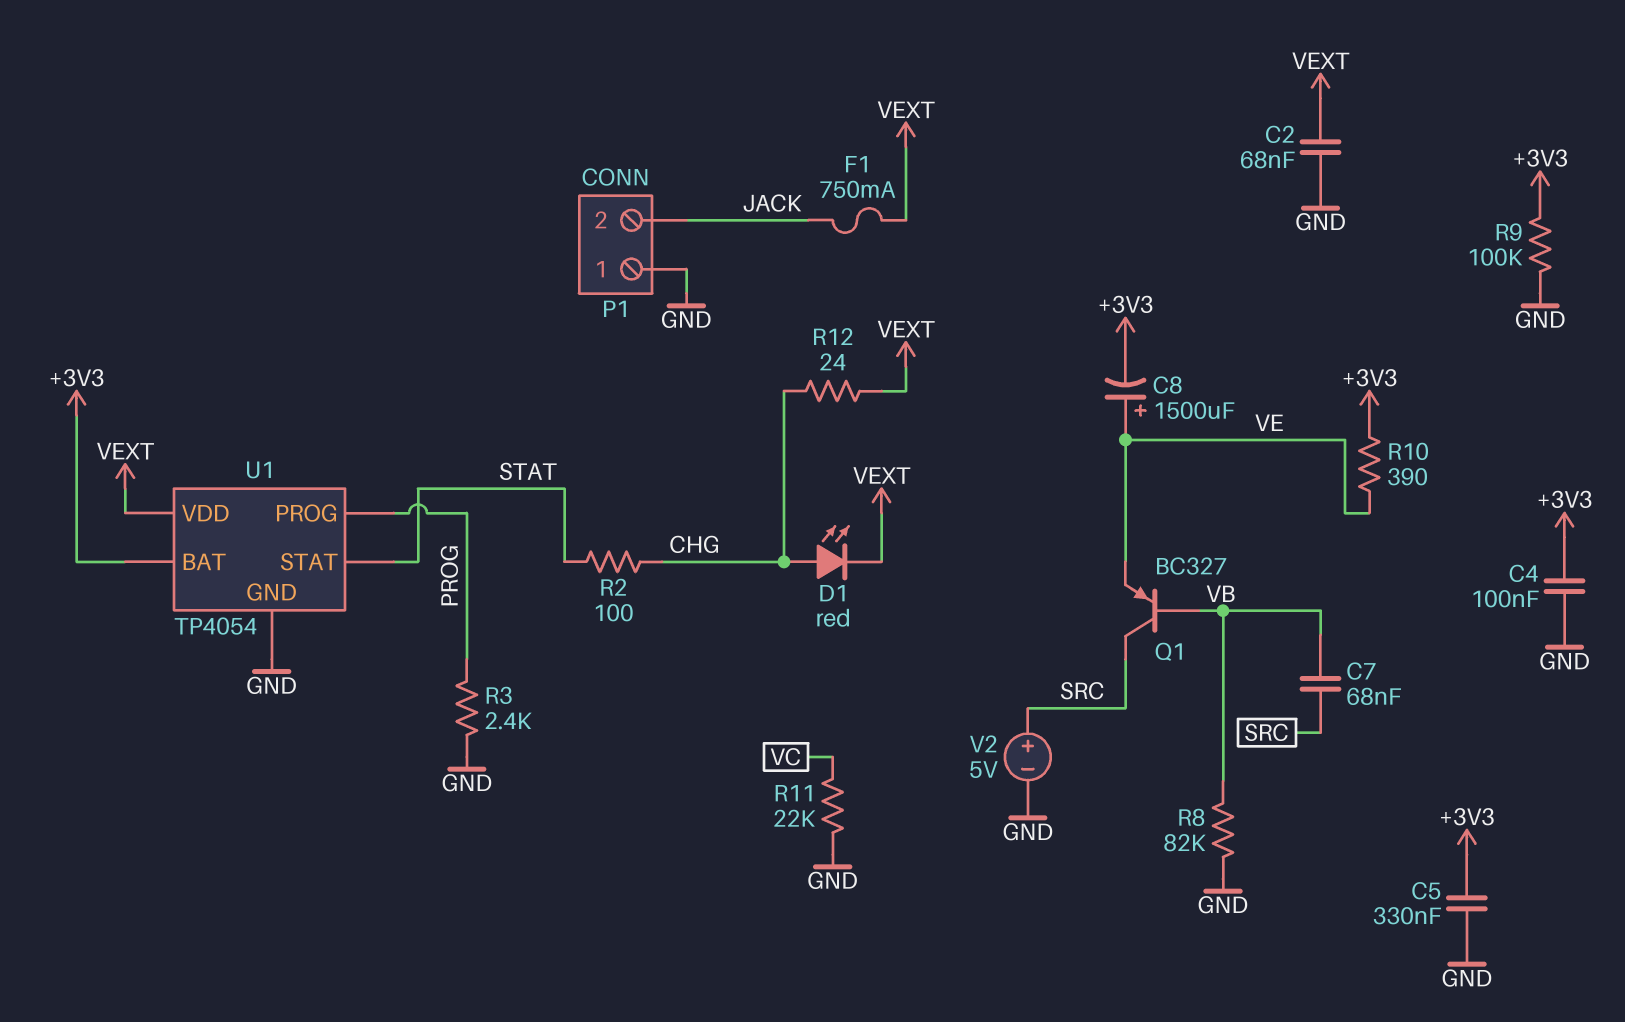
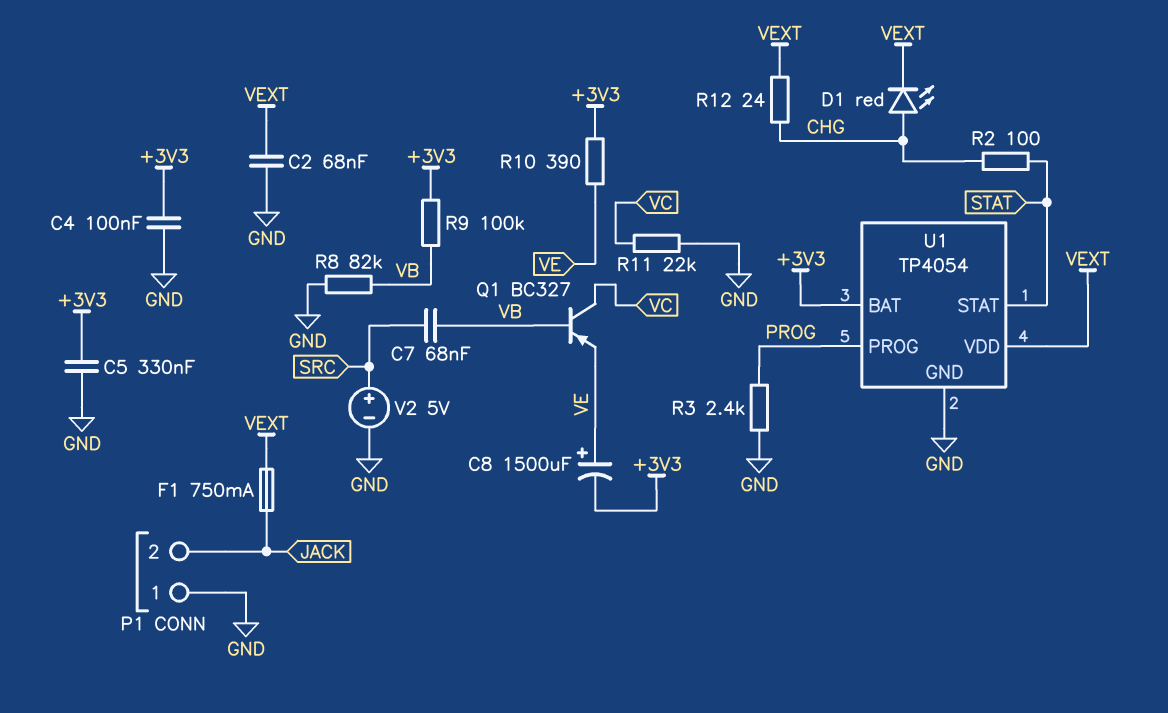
Q1: PNP BC327 (B VB, C SRC, E VE) -> PNP BC327 (B VB, C VC, E VE)
R9: 100k (+3V3, GND) -> 100k (+3V3, VB)

